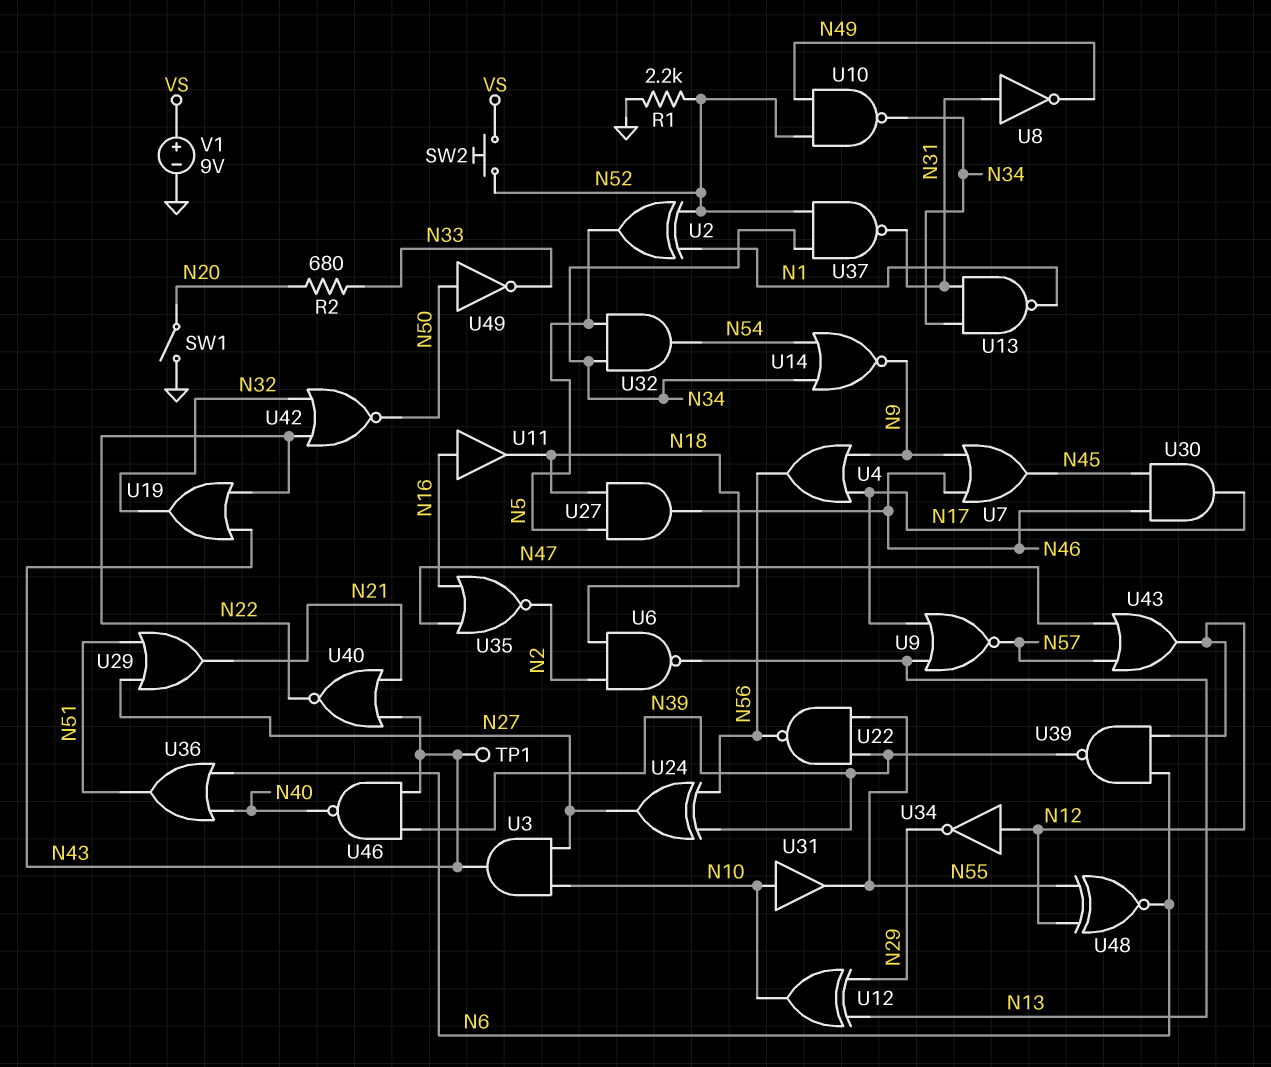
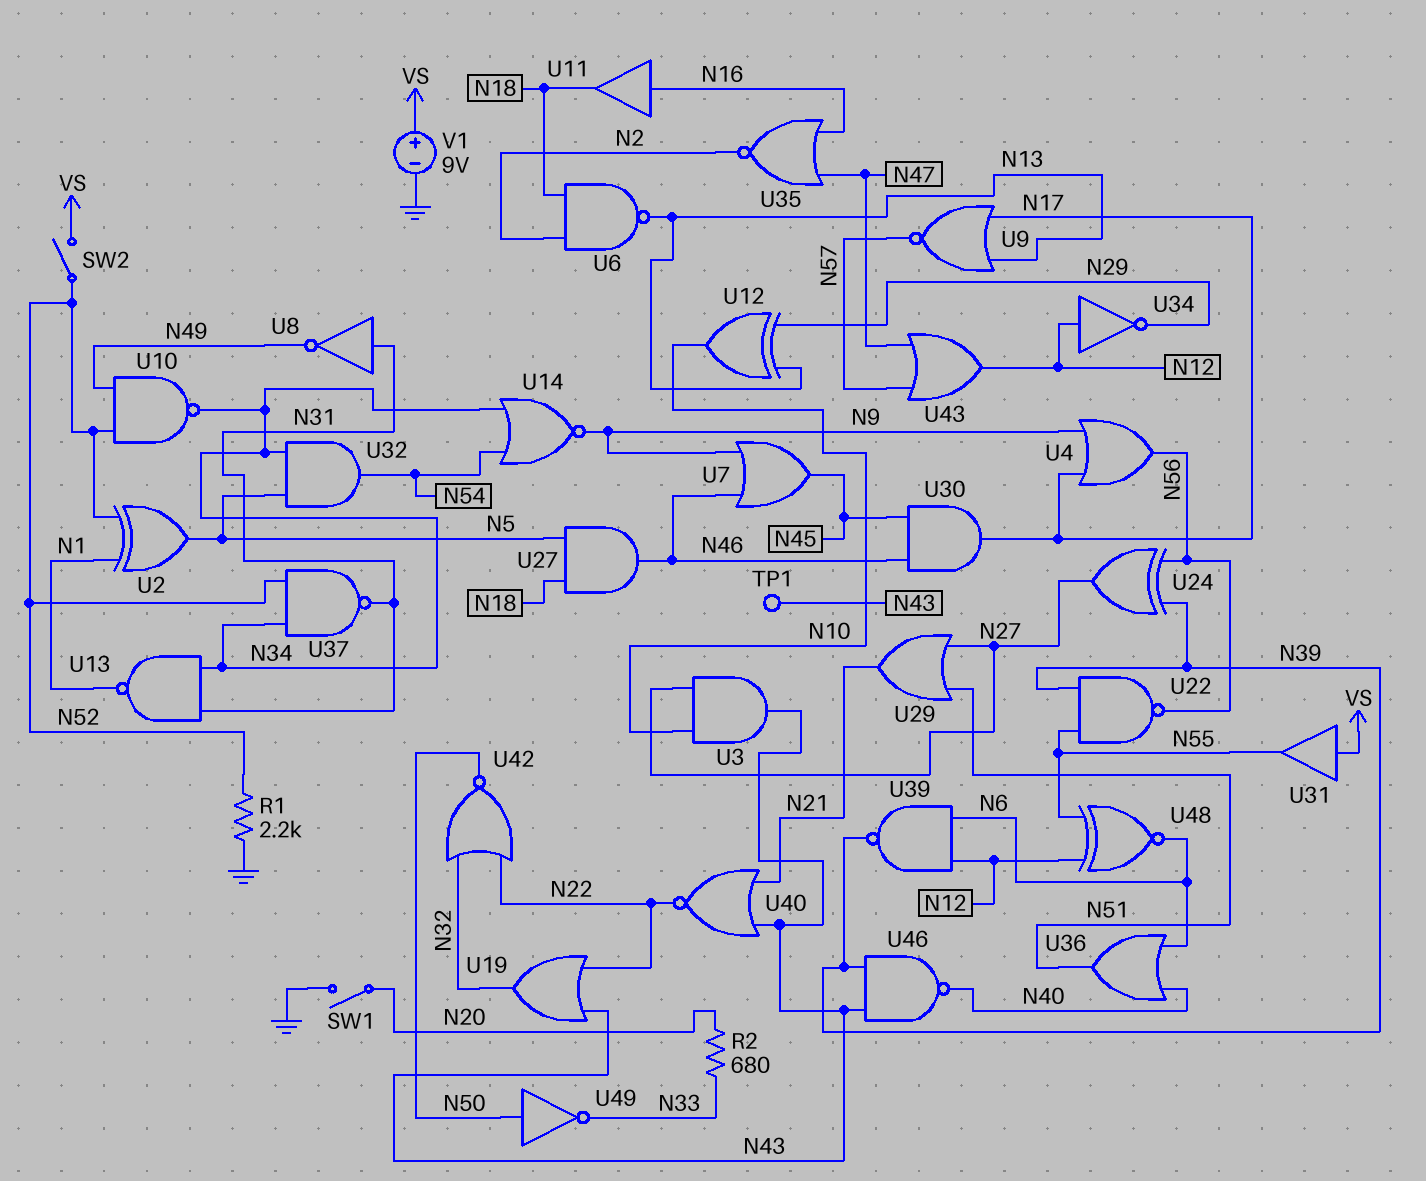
SW2: button (N52, VS) -> switch (N52, VS)
U31: buffer (in N10, out N55) -> buffer (in VS, out N55)

